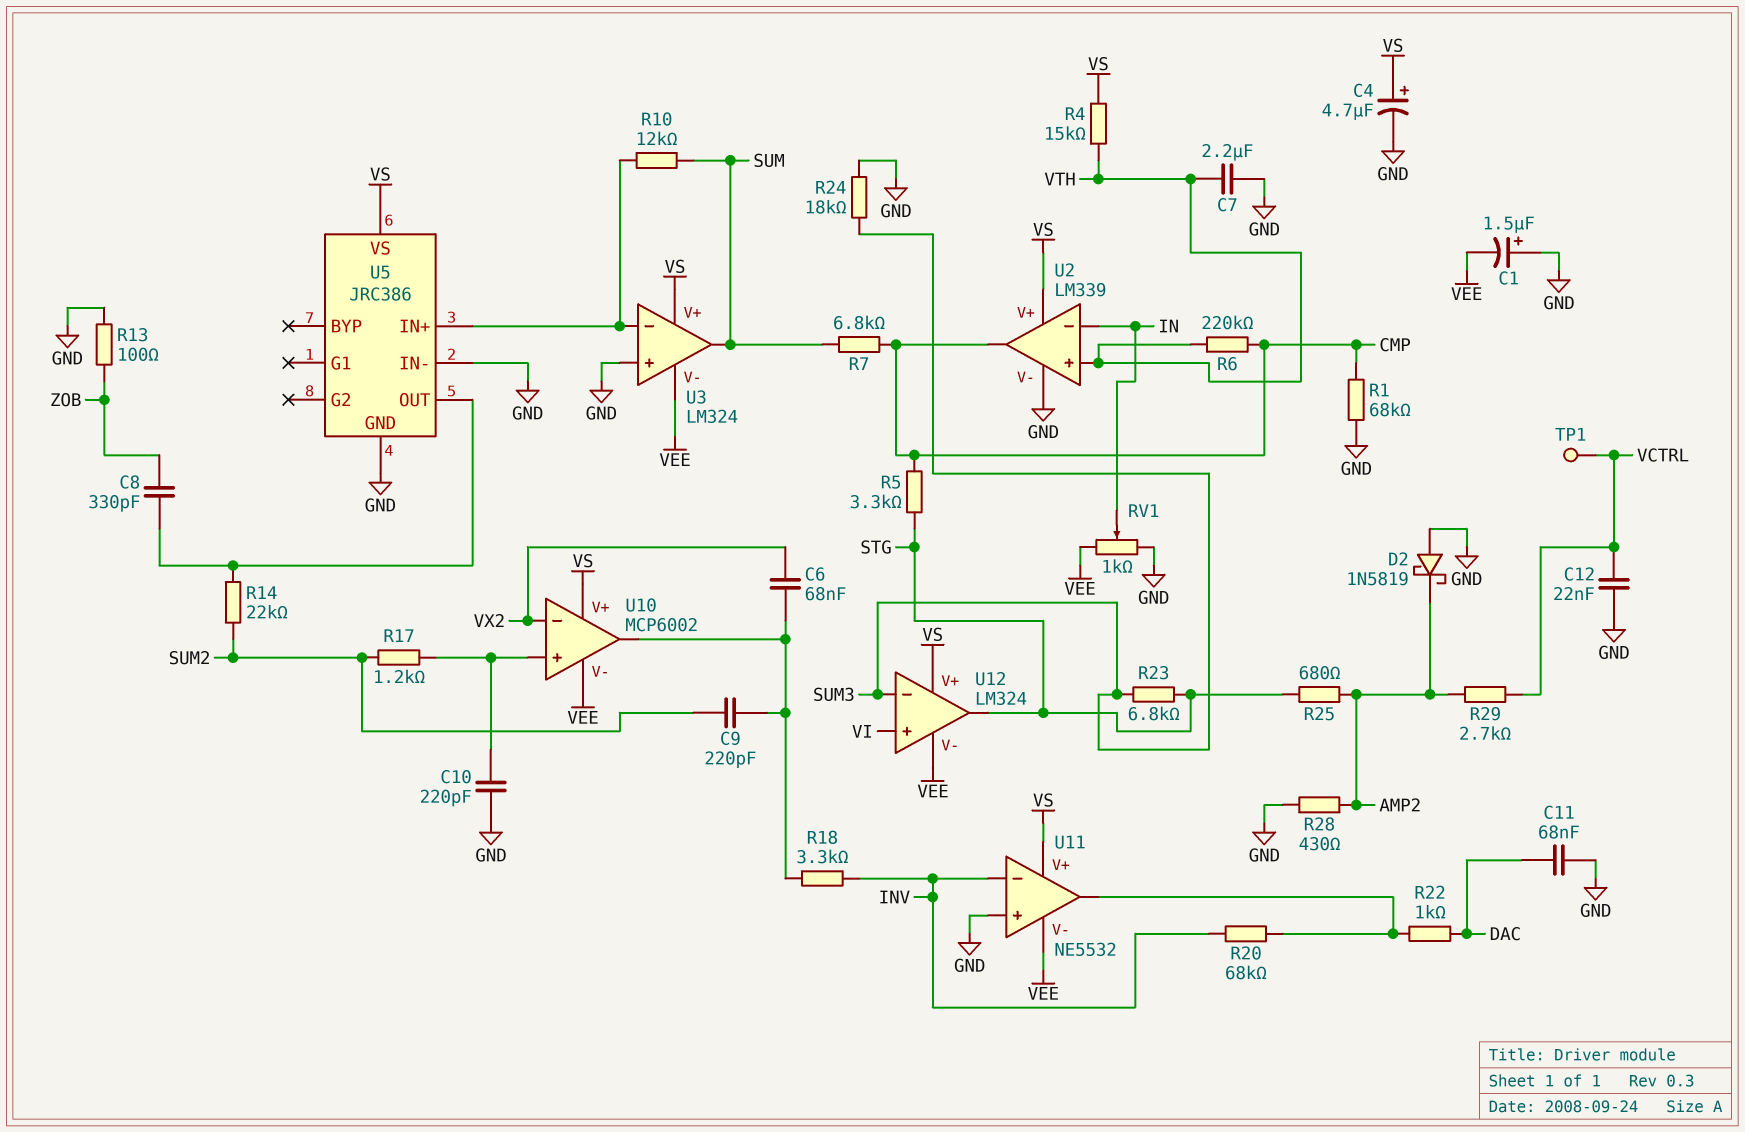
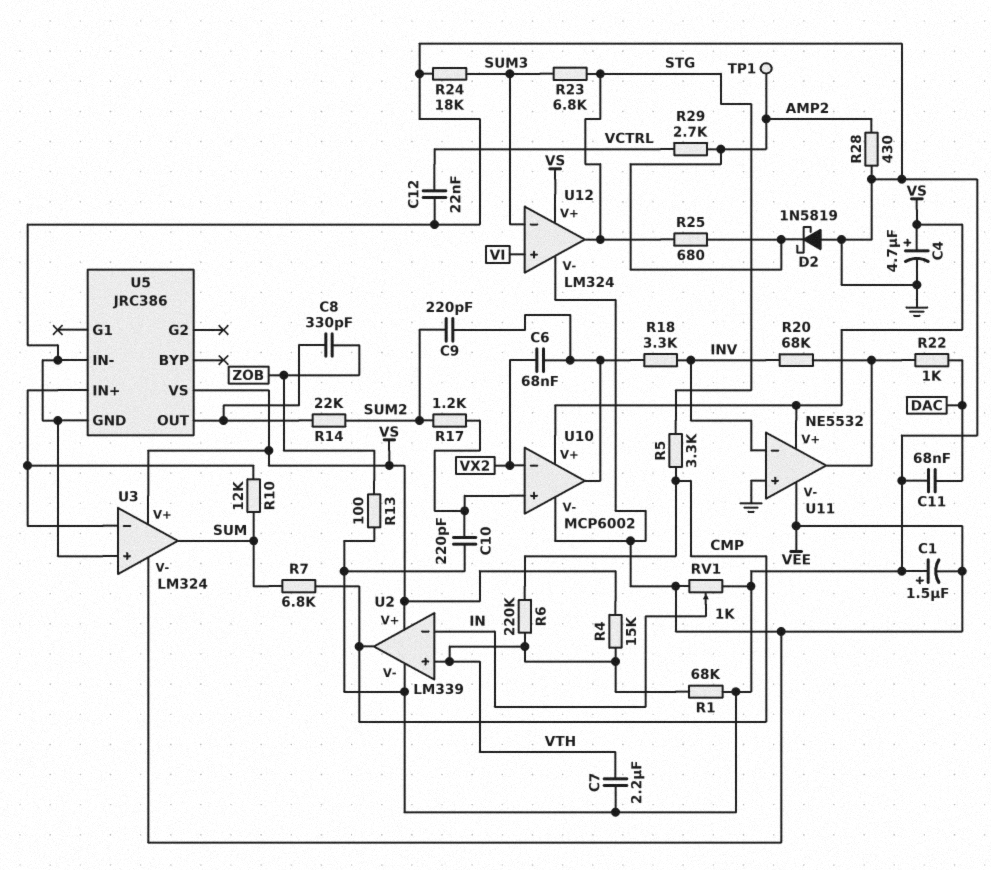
R1: 68k (CMP, GND) -> 68k (GND, VTH)
TP1: test point (VCTRL) -> test point (AMP2)

